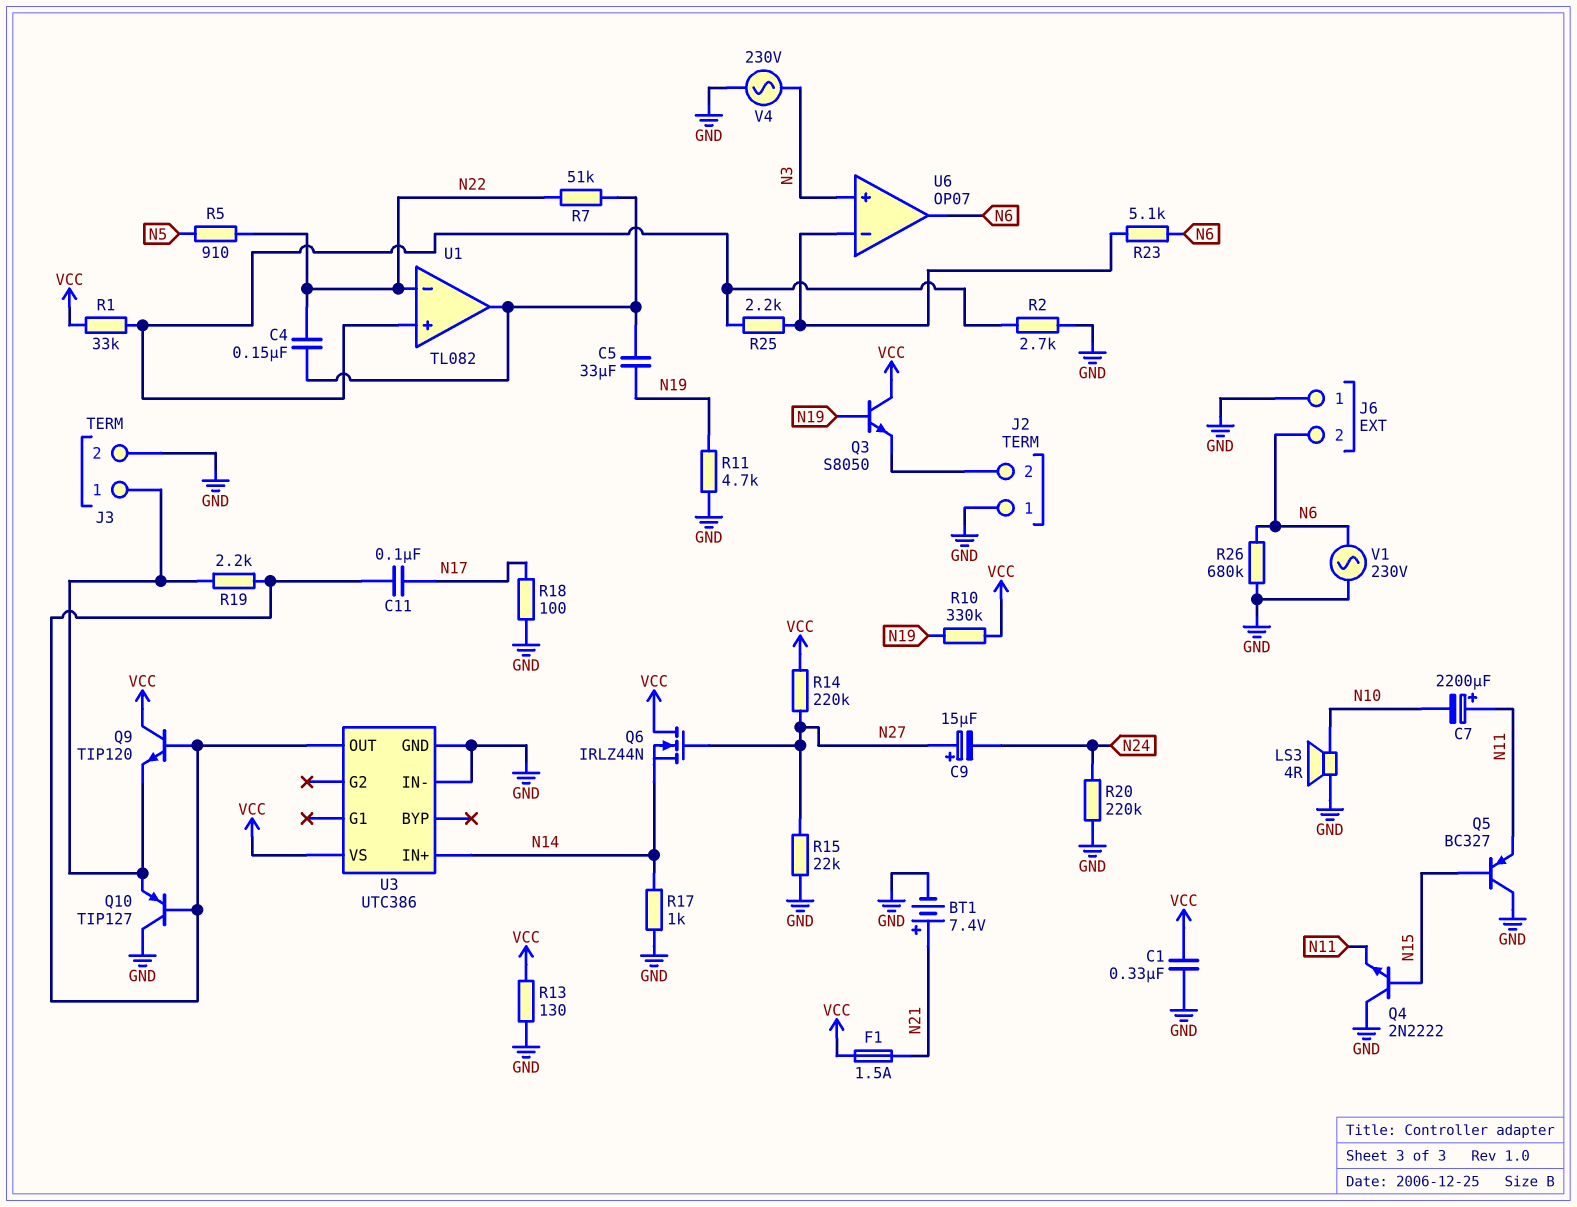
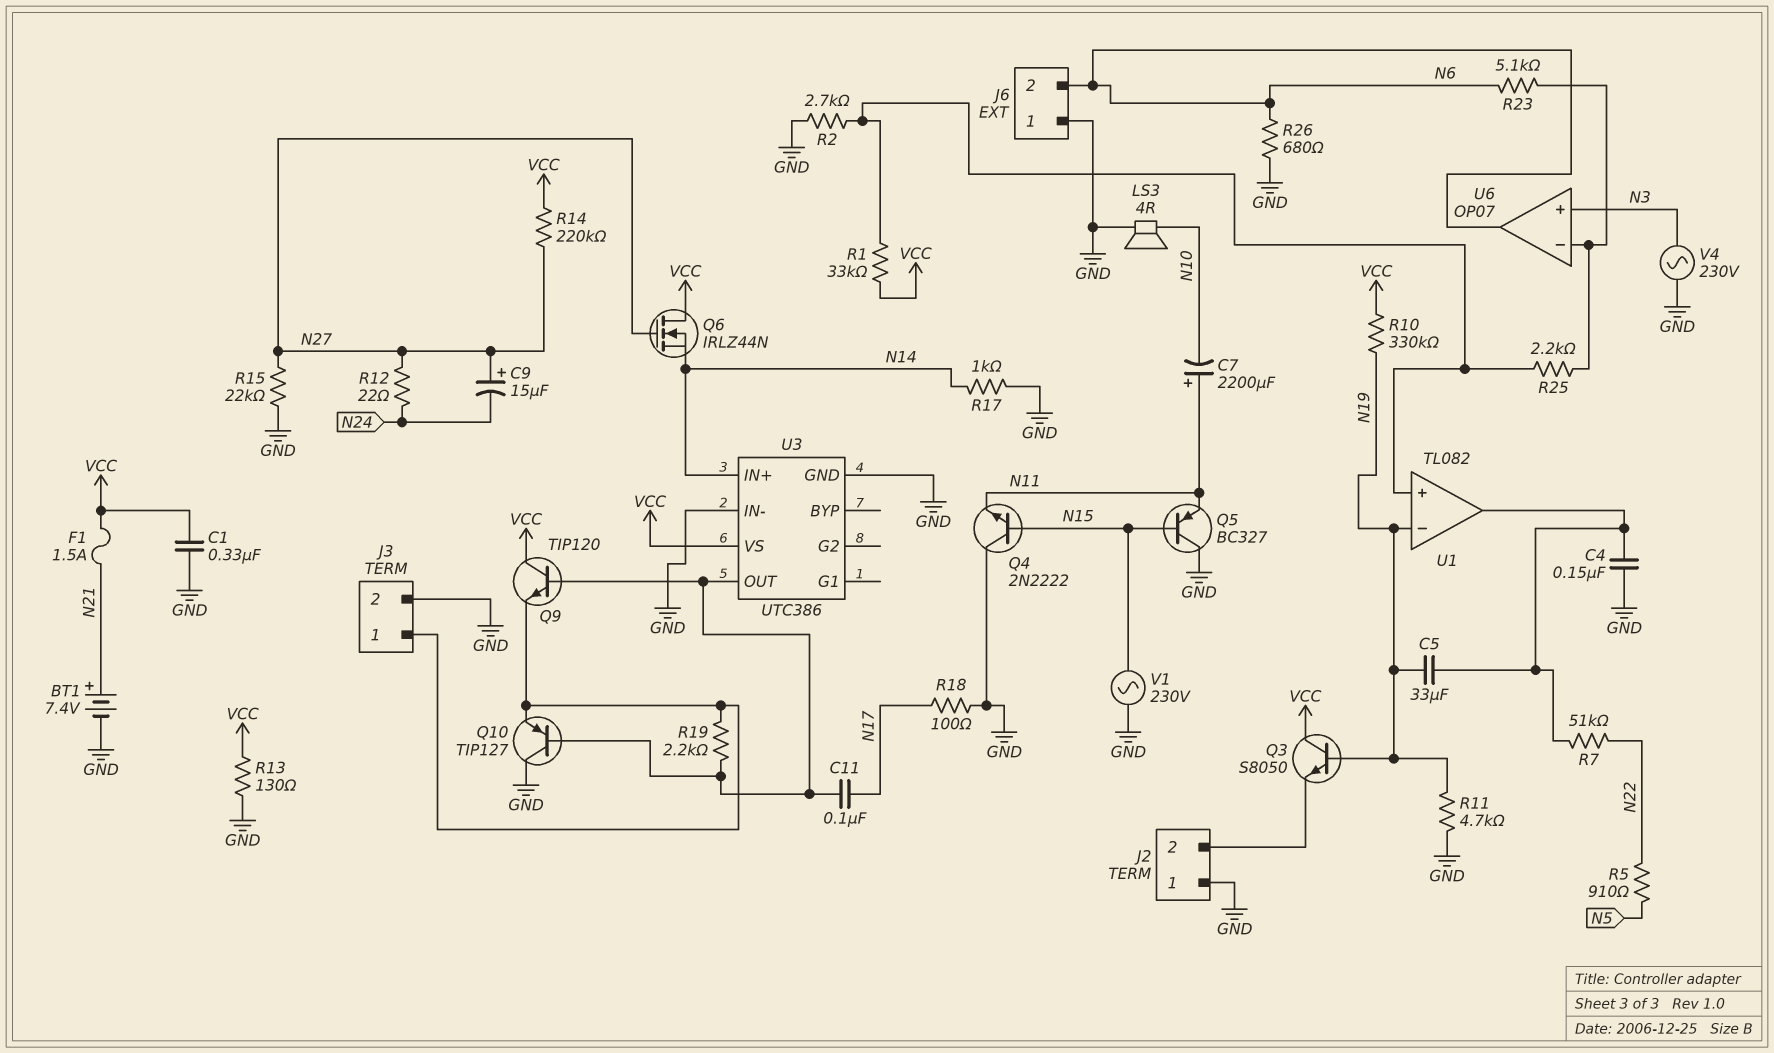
C4: 150nF (N22, U1/out) -> 150nF (GND, U1/out)
R12: none -> 22 (N24, N27)
R20: 220k (GND, N24) -> none
R26: 680k (GND, N6) -> 680 (GND, N6)
U1 pin in-: N22 -> N19
V1: AC 230V (GND, N6) -> AC 230V (GND, N15)

